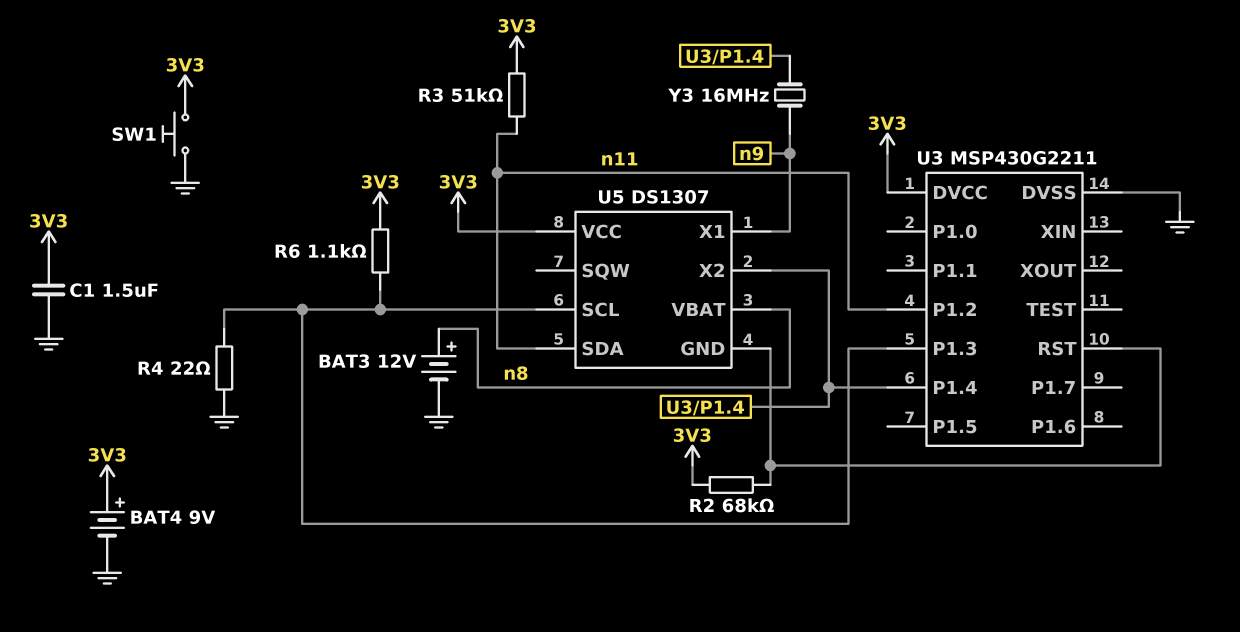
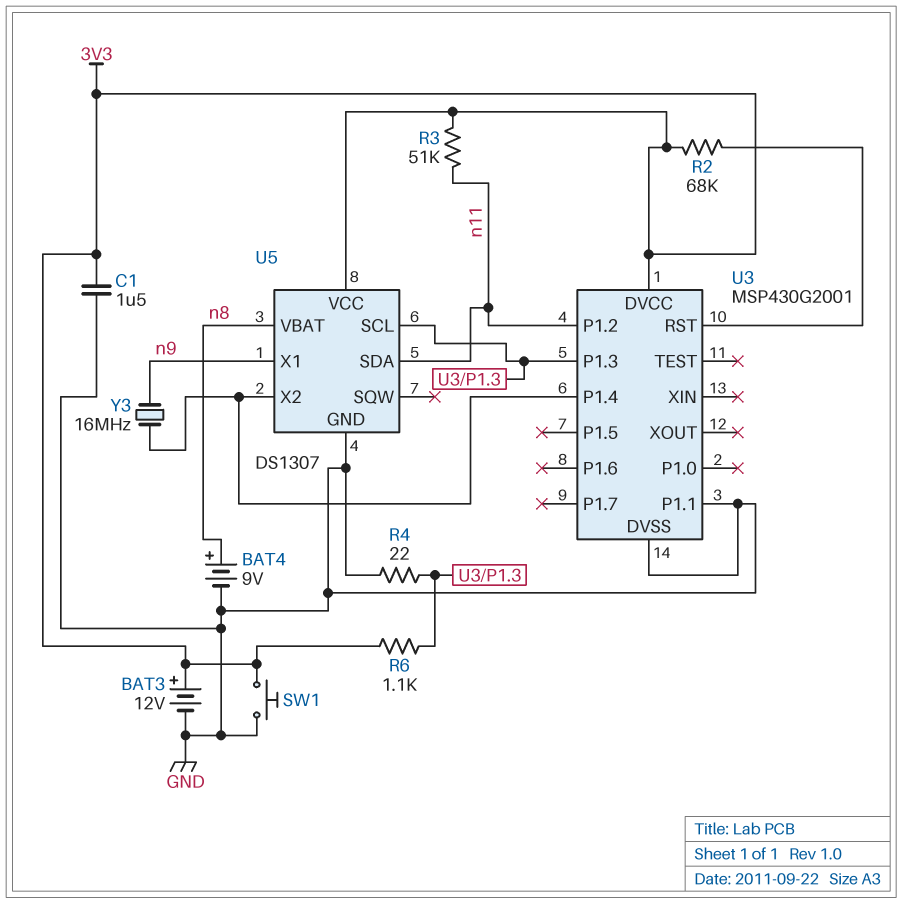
BAT3: 12V (plus n8, minus GND) -> 12V (plus 3V3, minus GND)
BAT4: 9V (plus 3V3, minus GND) -> 9V (plus n8, minus GND)
U3: MSP430G2211 -> MSP430G2001
U3 pin P1.1: none -> GND
U5 pin GND: U3/RST -> GND

